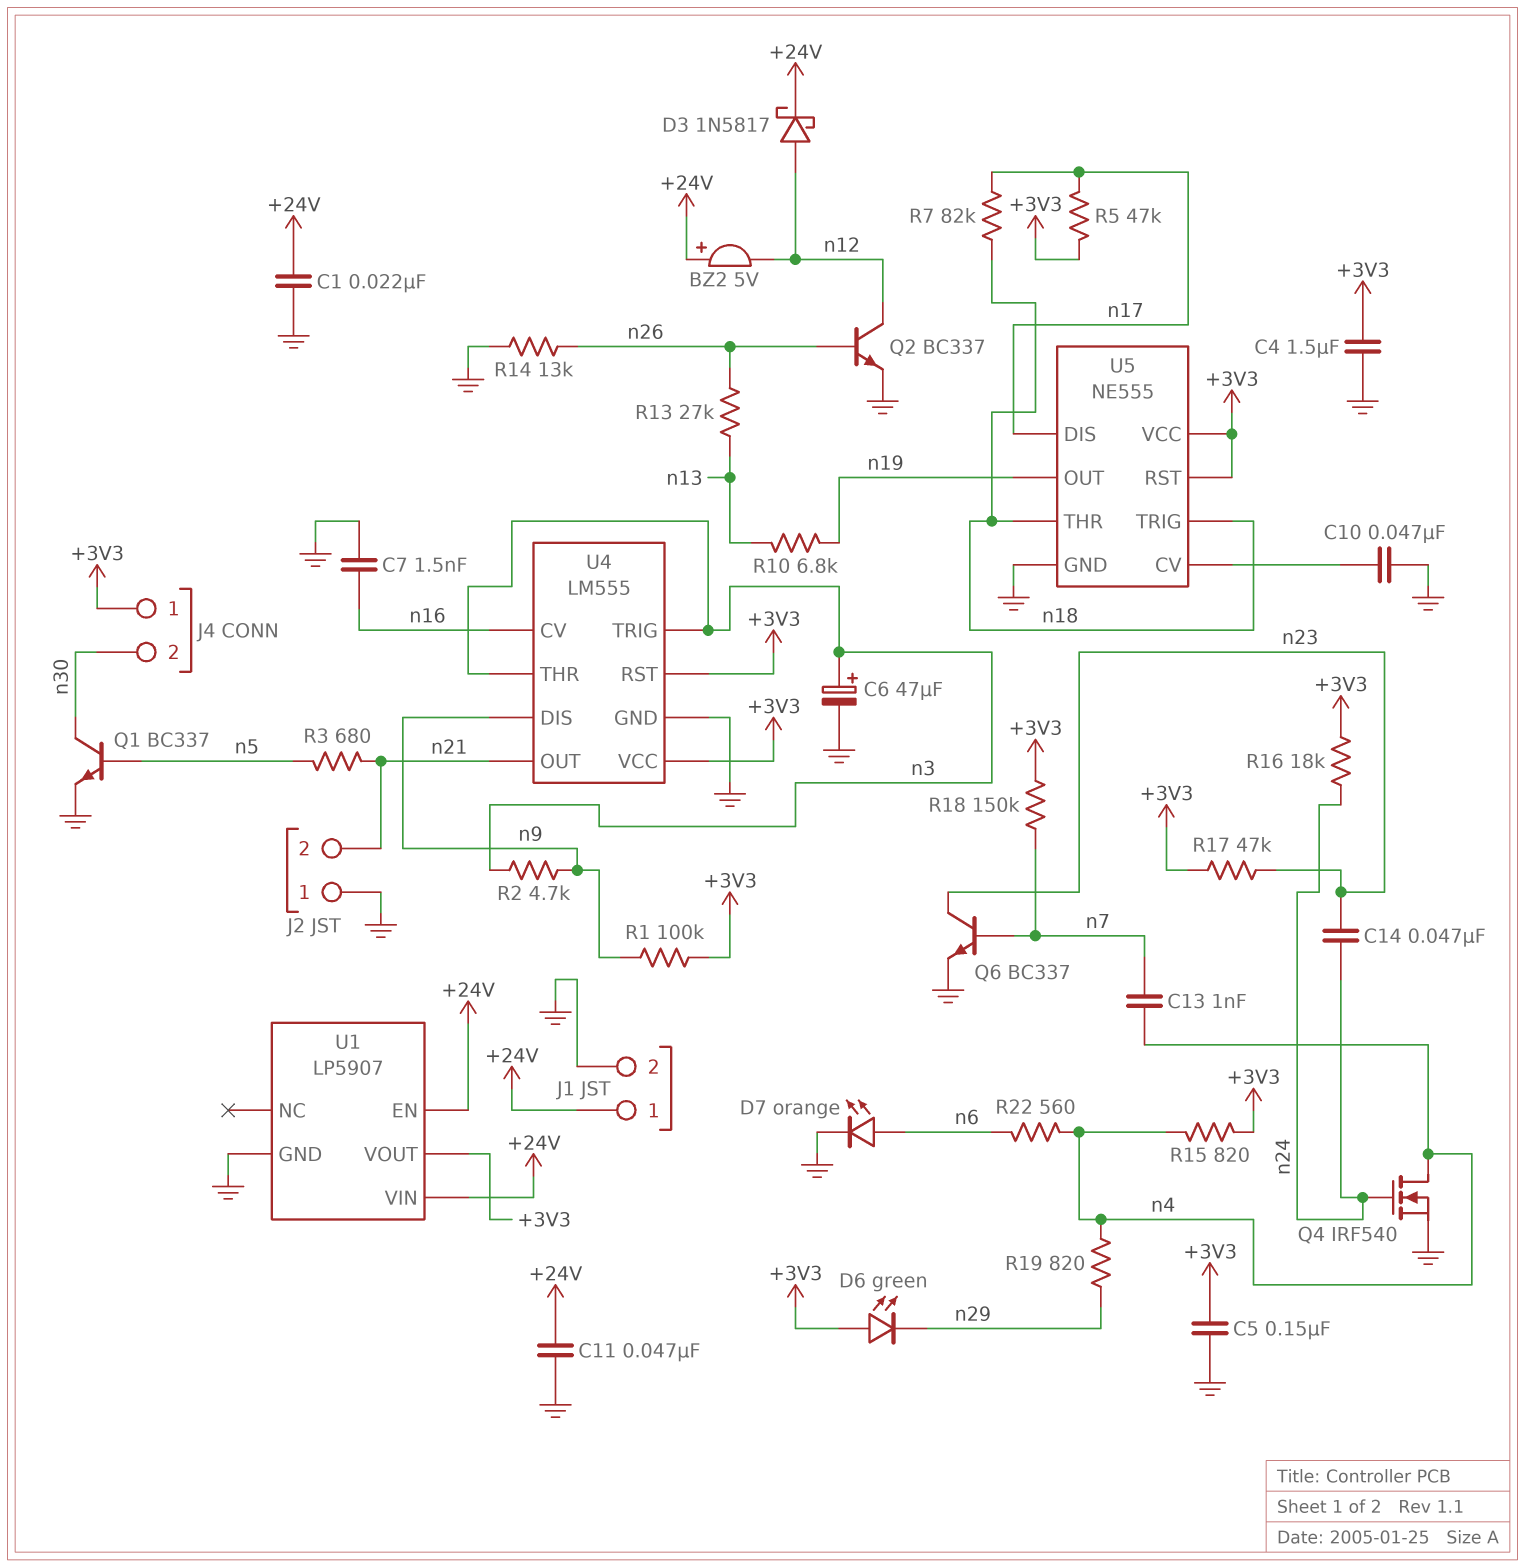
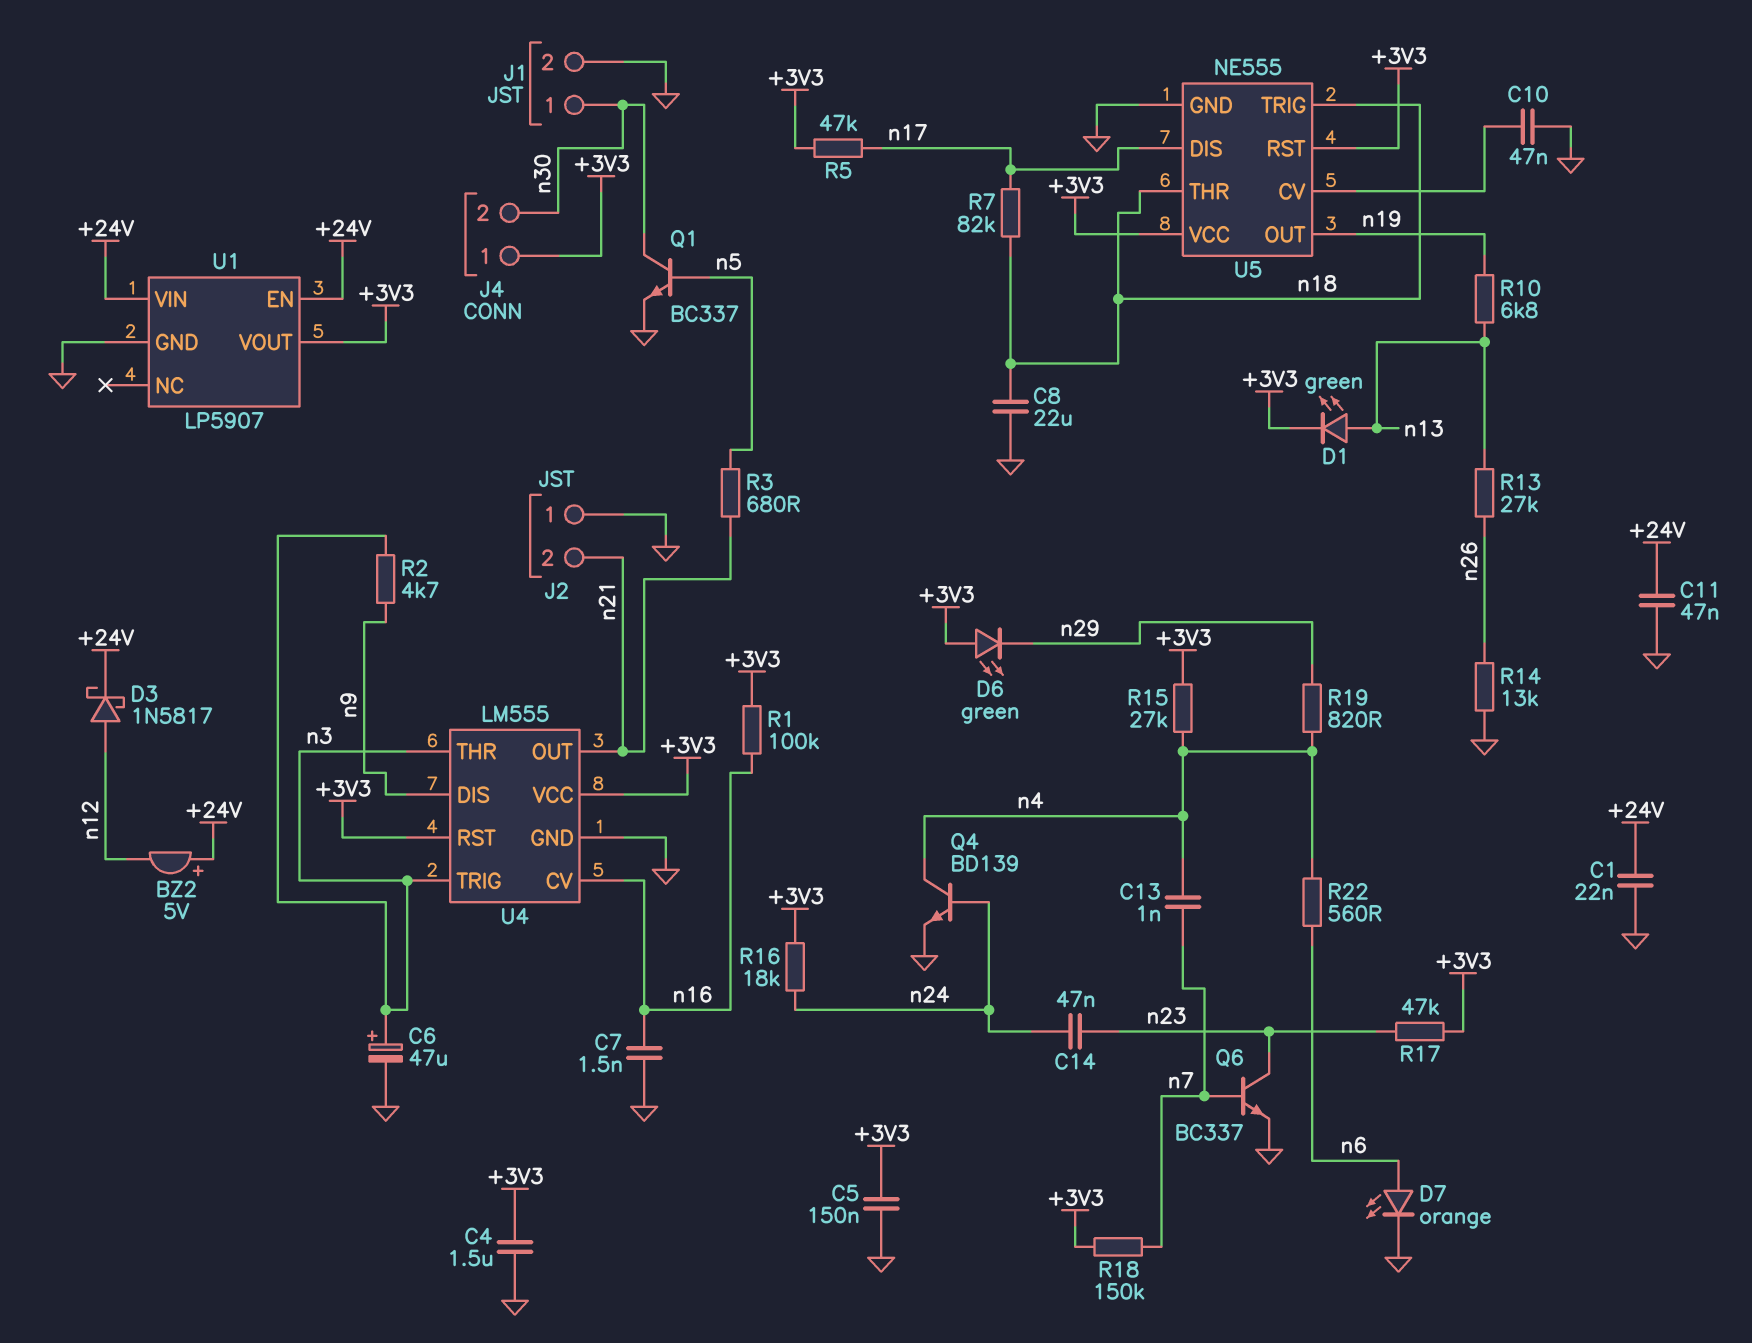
C8: none -> 22uF (GND, n18)
D1: none -> LED green (A n13, K +3V3)
J1 pin 1: +24V -> n30
Q2: NPN BC337 (B n26, C n12, E GND) -> none
Q4: NMOS IRF540 (G n24, D n4, S GND) -> NPN BD139 (B n24, C n4, E GND)
R1: 100k (+3V3, n9) -> 100k (+3V3, n16)
R15: 820 (+3V3, n4) -> 27k (+3V3, n4)

